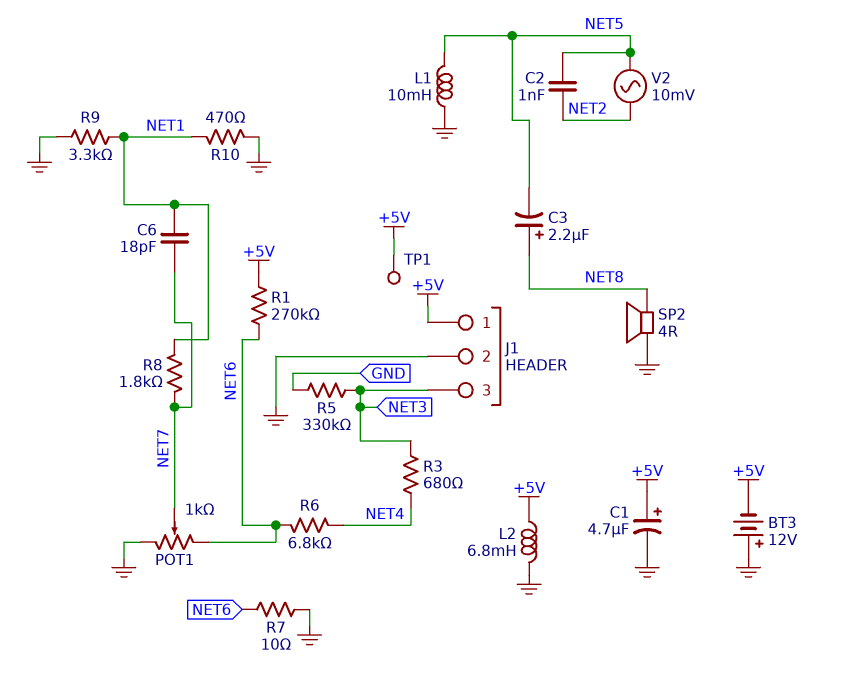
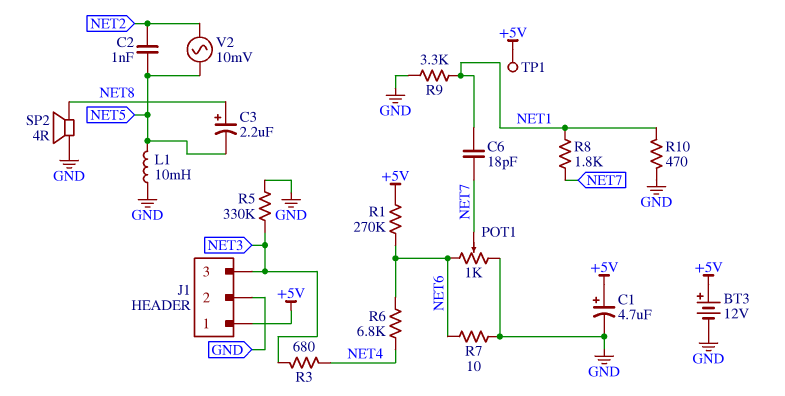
BT3: 12V (plus GND, minus +5V) -> 12V (plus +5V, minus GND)
L2: 6.8mH (+5V, GND) -> none

